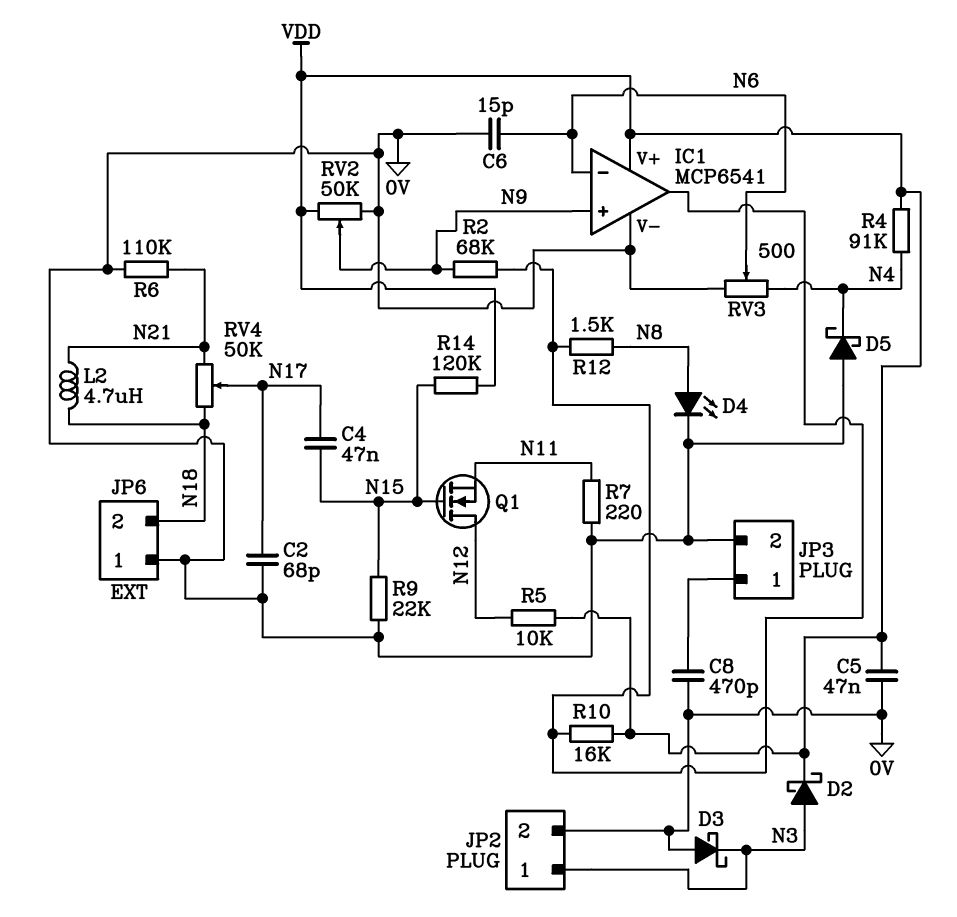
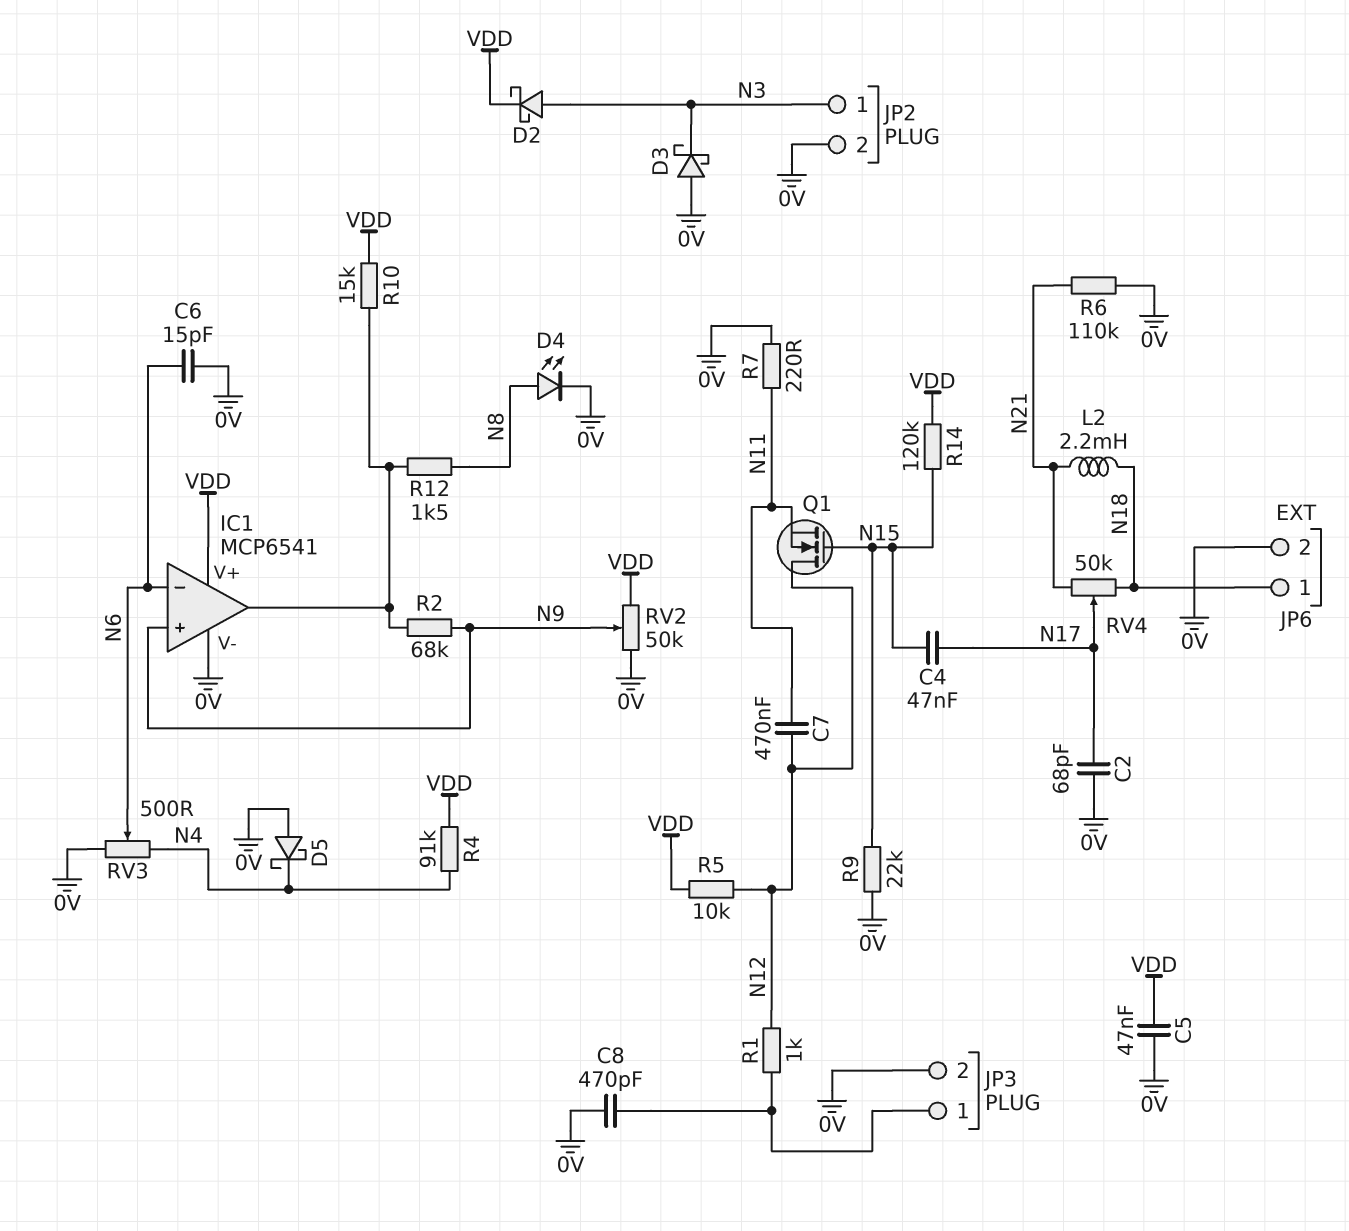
C7: none -> 470nF (N11, N12)
JP6 pin 1: 0V -> N18
JP6 pin 2: N18 -> 0V
L2: 4.7uH (N18, N21) -> 2.2mH (N18, N21)
R1: none -> 1k (JP3/1, N12)
R10: 16k (IC1/out, VDD) -> 15k (IC1/out, VDD)

